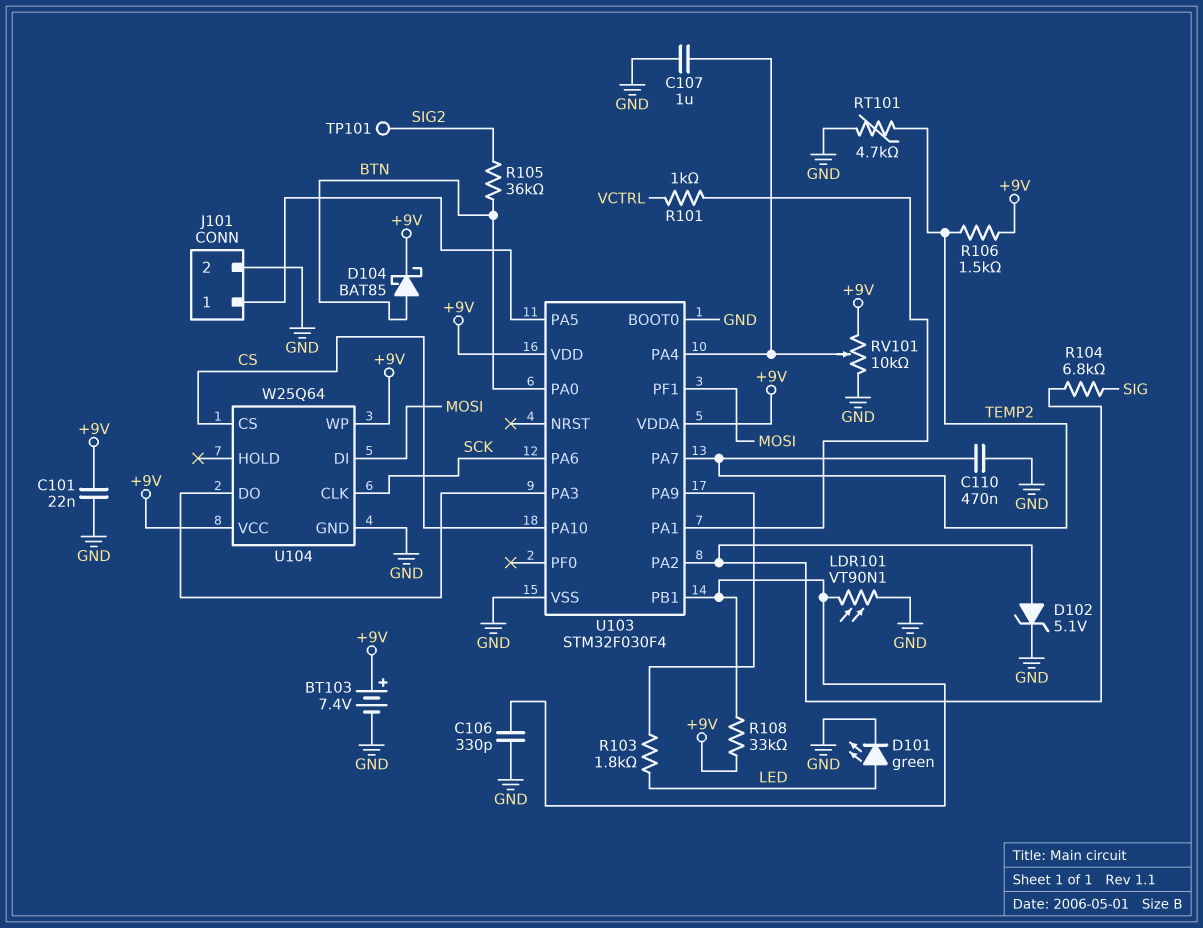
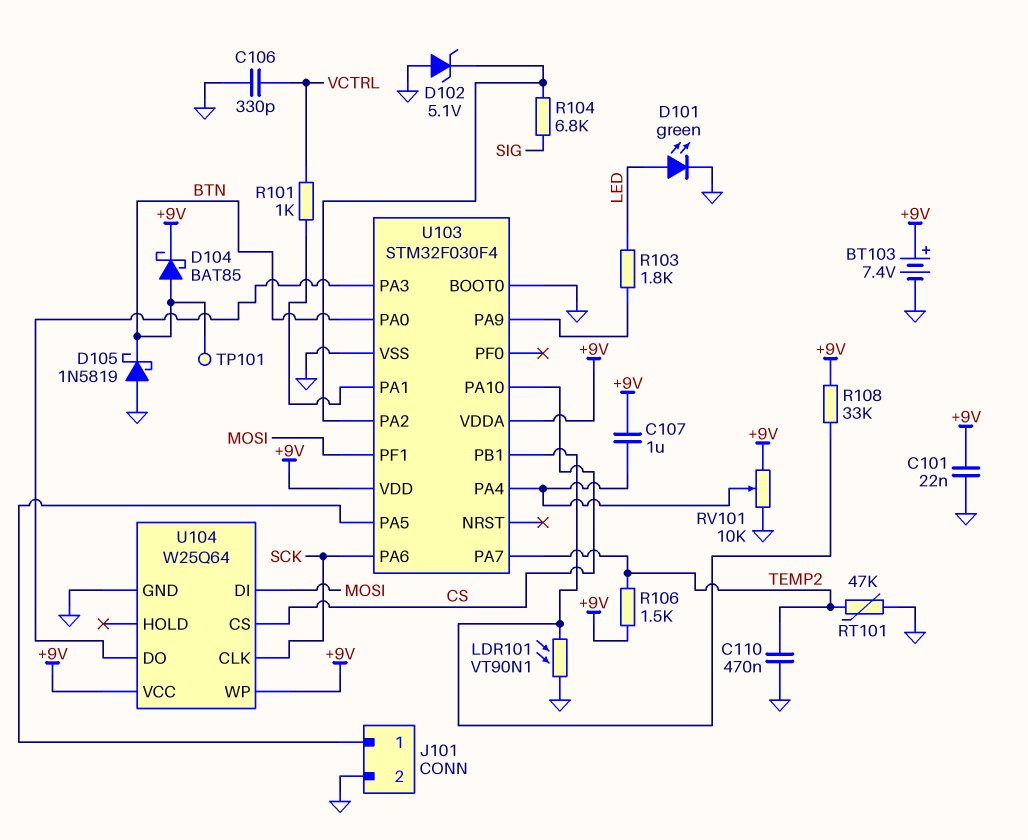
C106: 330pF (GND, U103/PB1) -> 330pF (GND, VCTRL)
C107: 1uF (GND, U103/PA4) -> 1uF (+9V, U103/PA4)
D102: zener 5.1V (A U103/PA2, K GND) -> zener 5.1V (A GND, K U103/PA2)
D105: none -> schottky 1N5819 (A GND, K BTN)
R105: 36k (BTN, SIG2) -> none
RT101: 4.7k (GND, TEMP2) -> 47k (GND, TEMP2)
TP101: test point (SIG2) -> test point (BTN)

